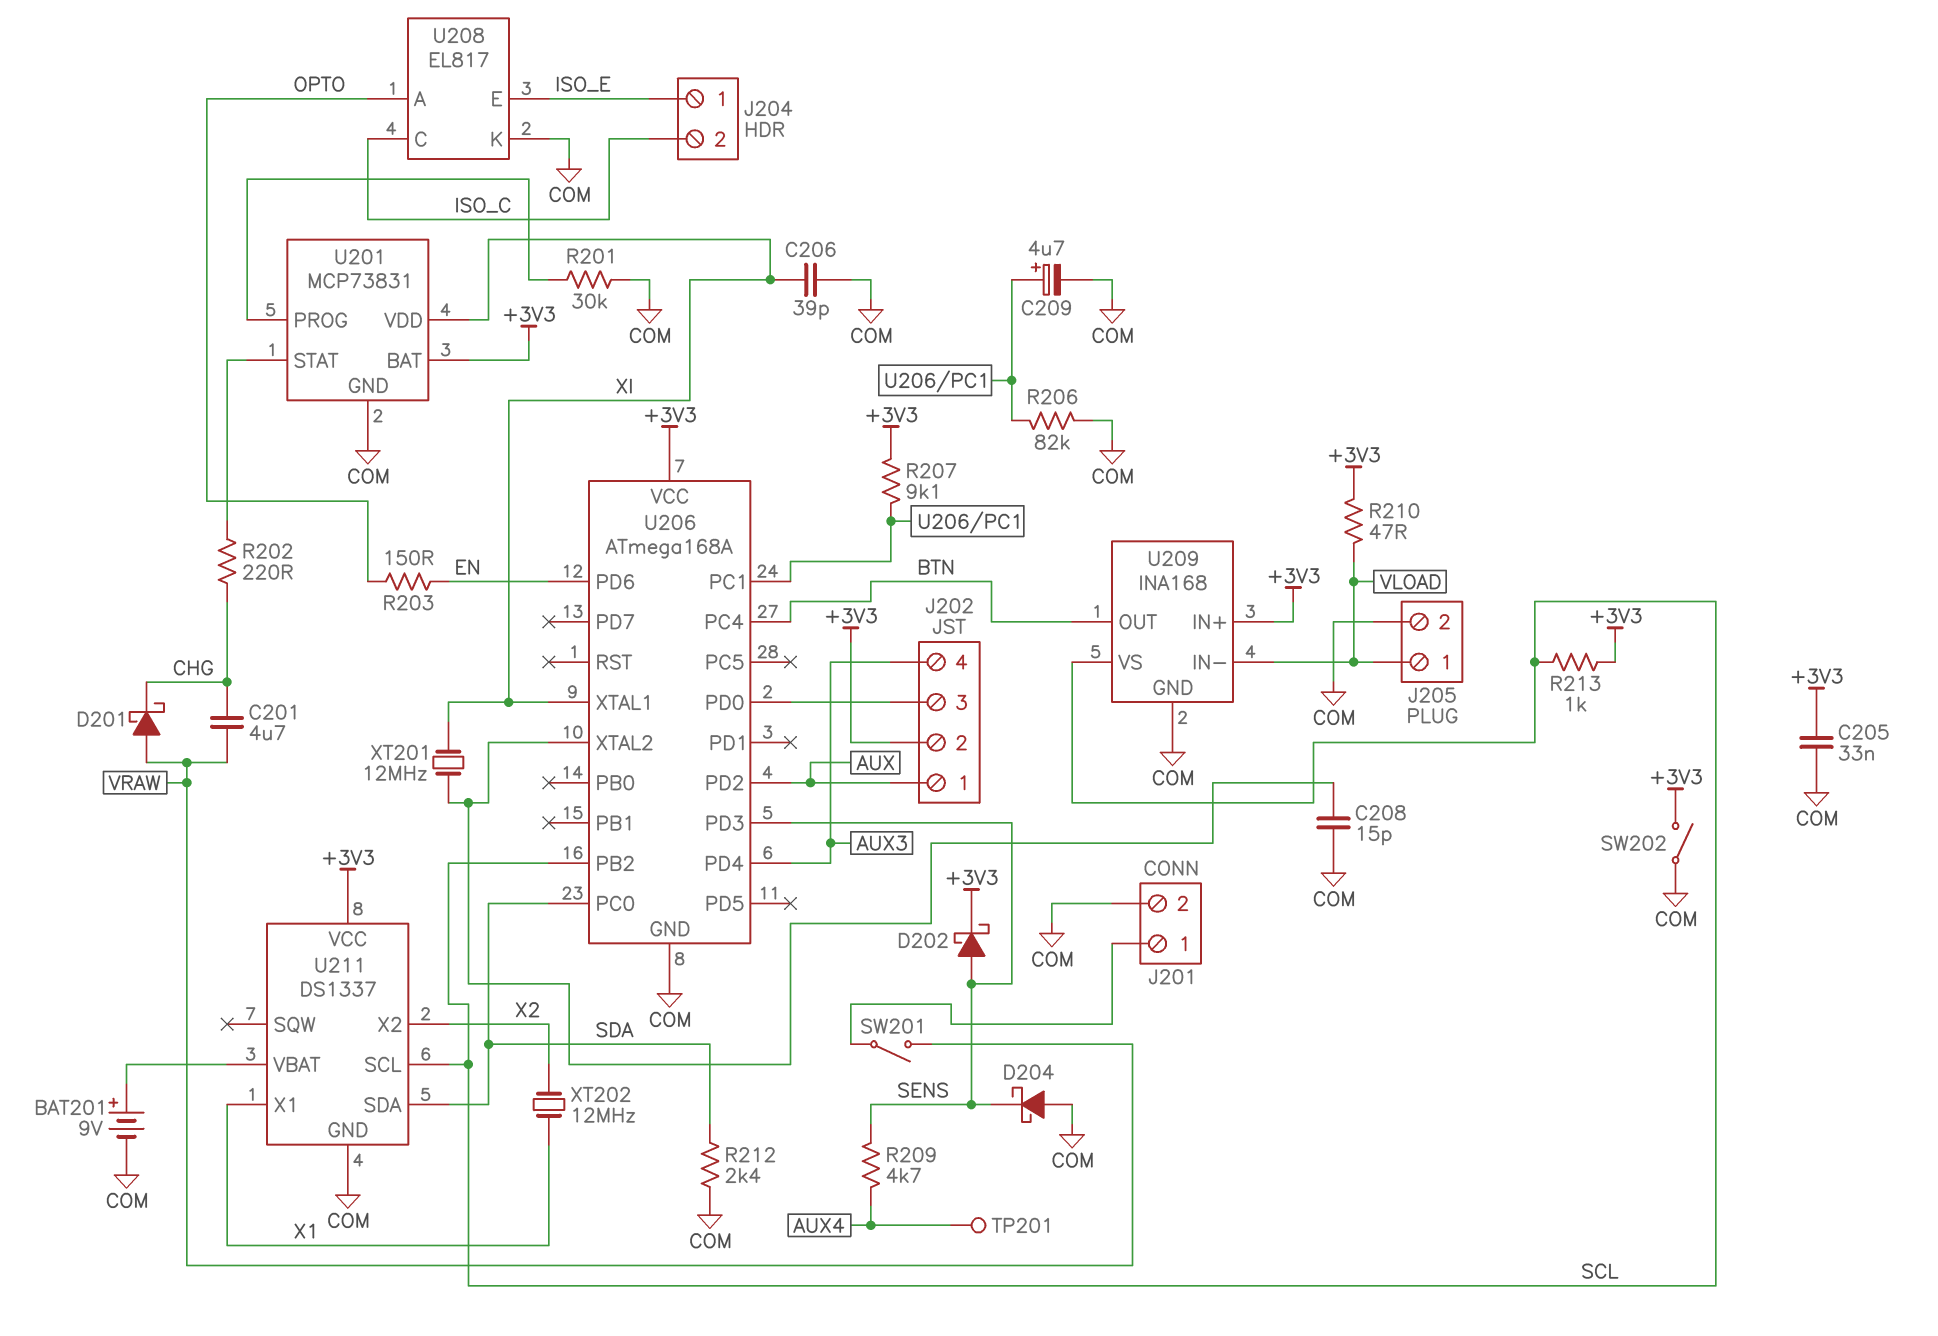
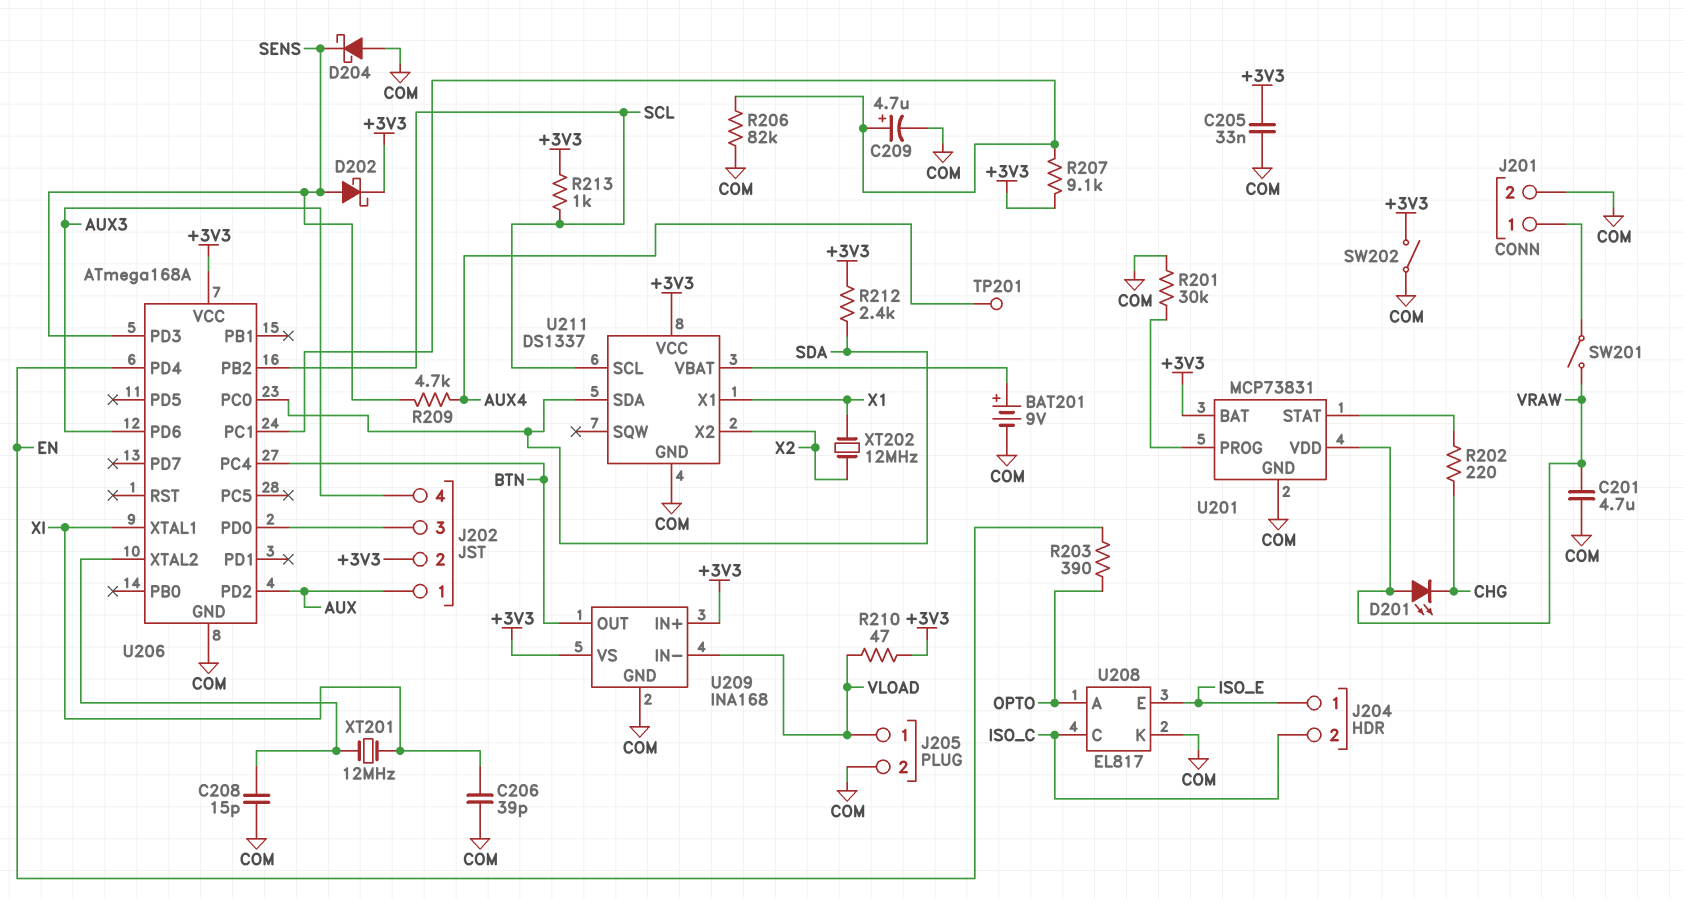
C201: 4.7uF (CHG, VRAW) -> 4.7uF (COM, VRAW)
D201: schottky (A VRAW, K CHG) -> LED (A VRAW, K CHG)
R203: 150 (EN, OPTO) -> 390 (EN, OPTO)
R212: 2.4k (COM, SDA) -> 2.4k (+3V3, SDA)
U201 pin VDD: XI -> VRAW
U206 pin PD4: AUX3 -> EN
U206 pin PD6: EN -> AUX3
U209 pin VS: SCL -> +3V3

